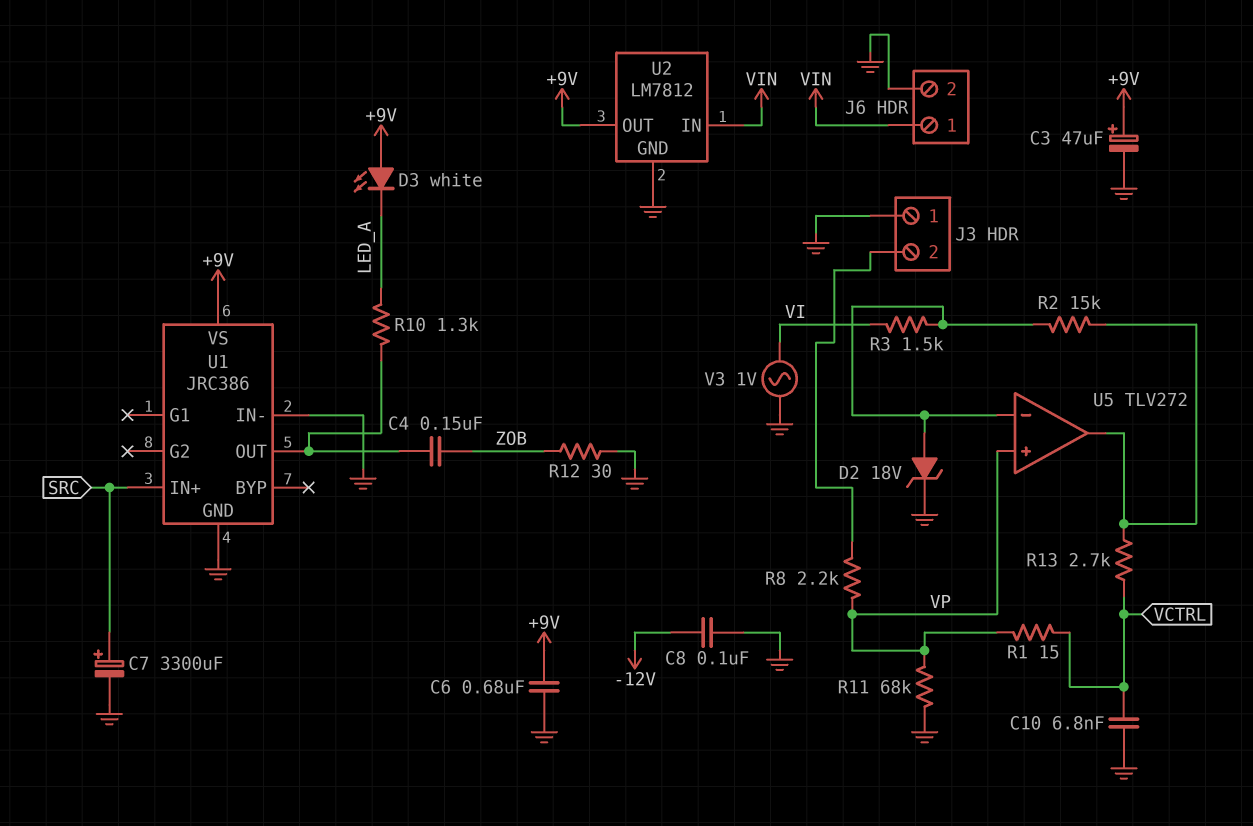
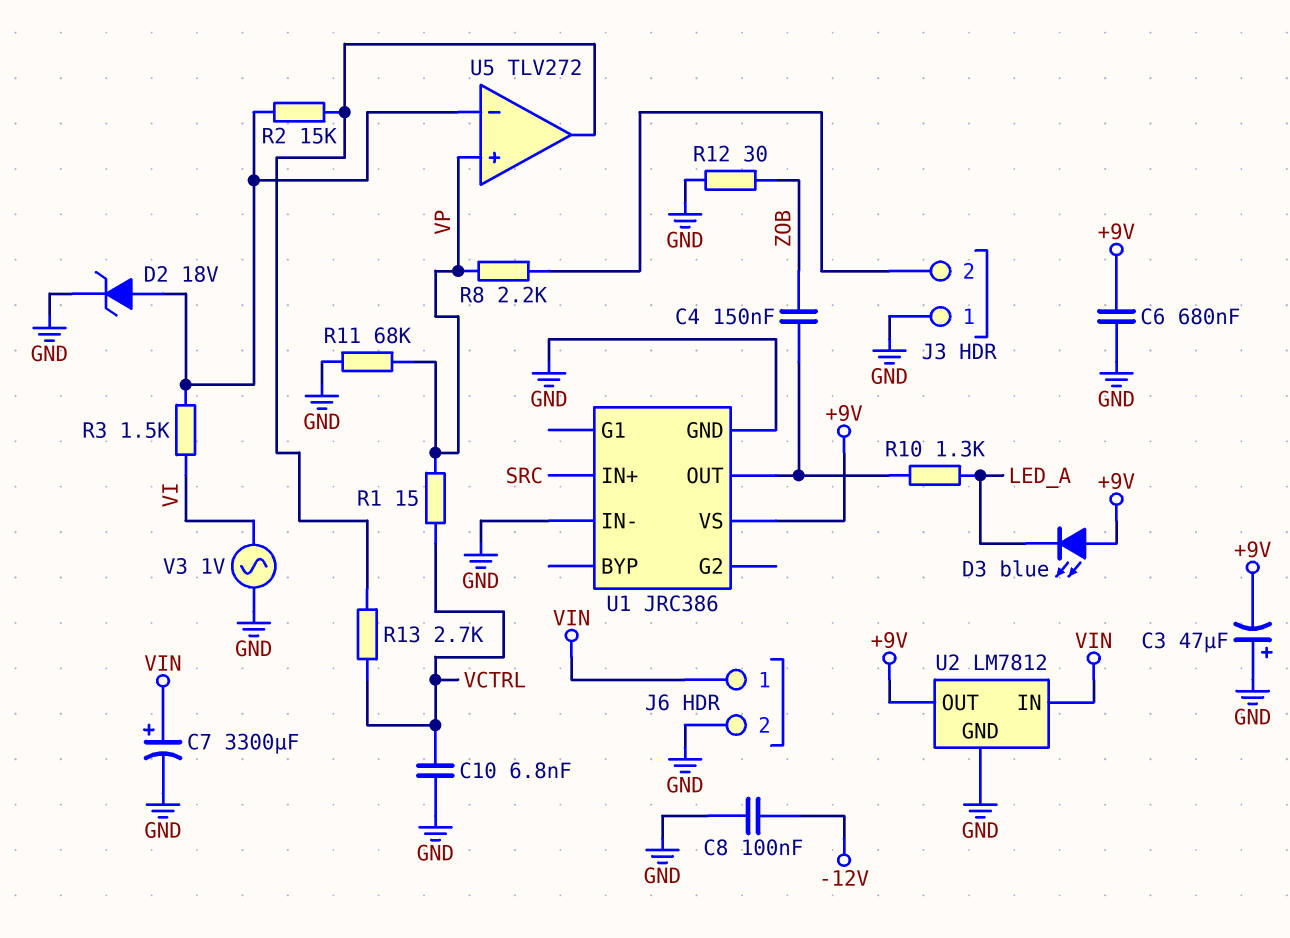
C3: 47uF (plus +9V, minus GND) -> 47uF (plus GND, minus +9V)
C7: 3300uF (plus SRC, minus GND) -> 3300uF (plus VIN, minus GND)
D3: LED white (A +9V, K LED_A) -> LED blue (A +9V, K LED_A)

